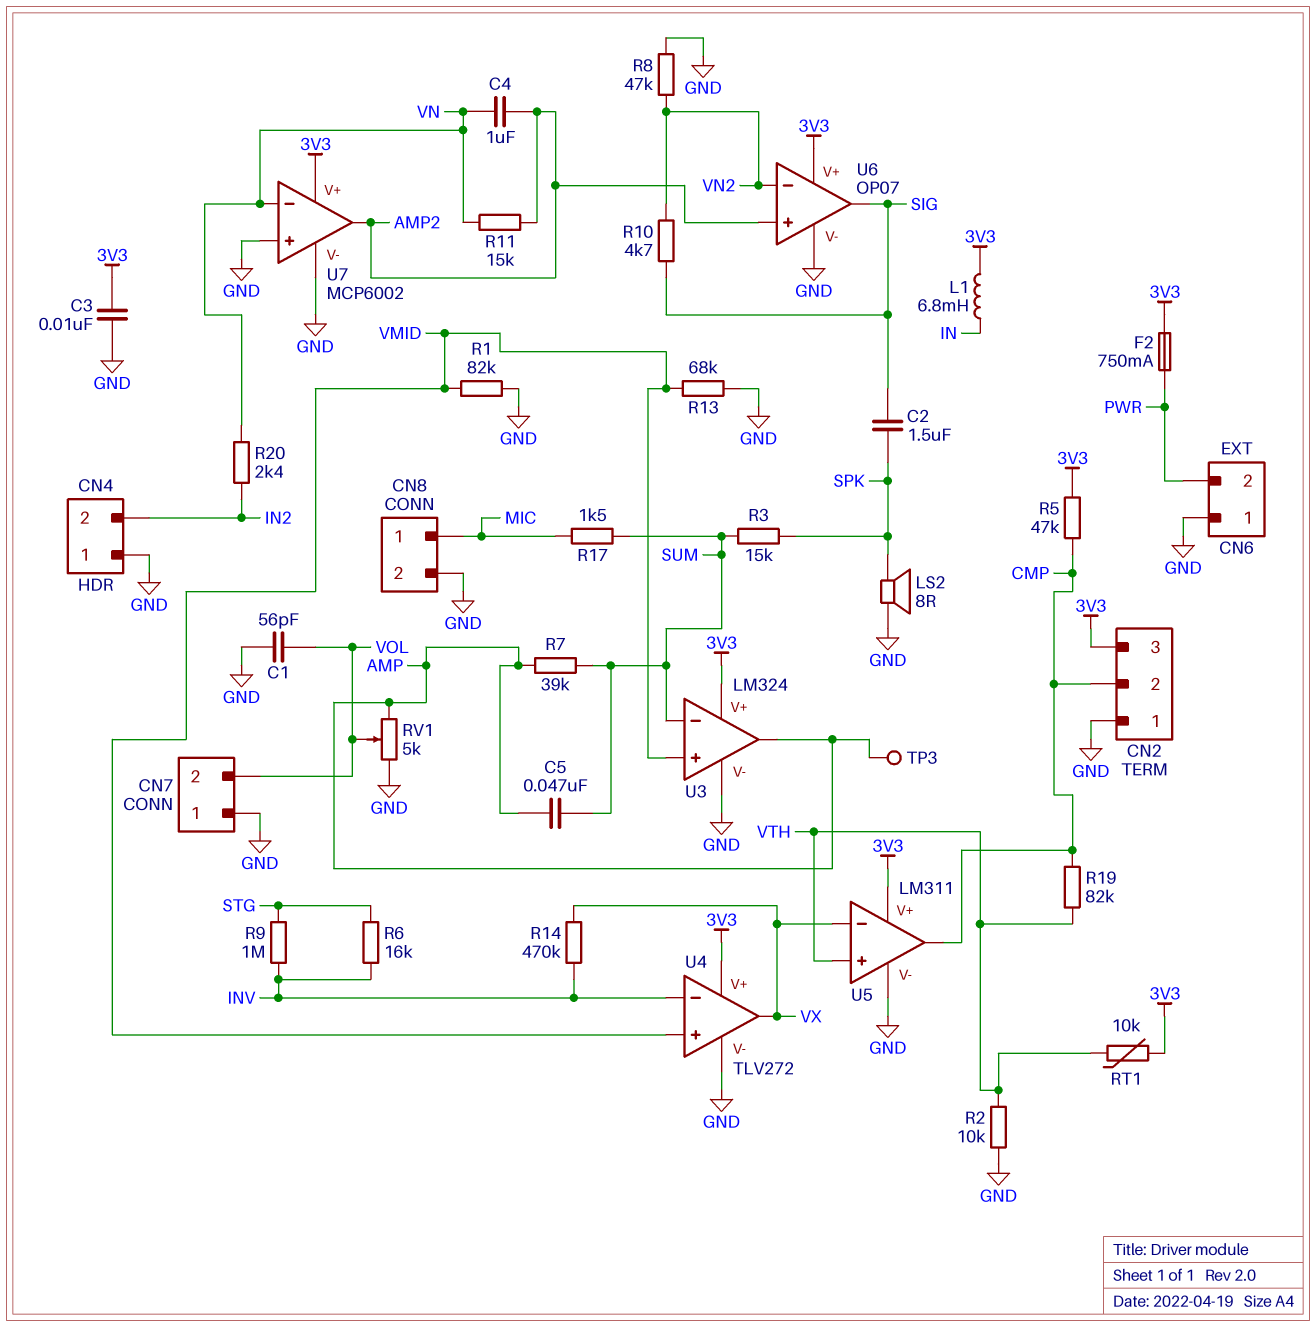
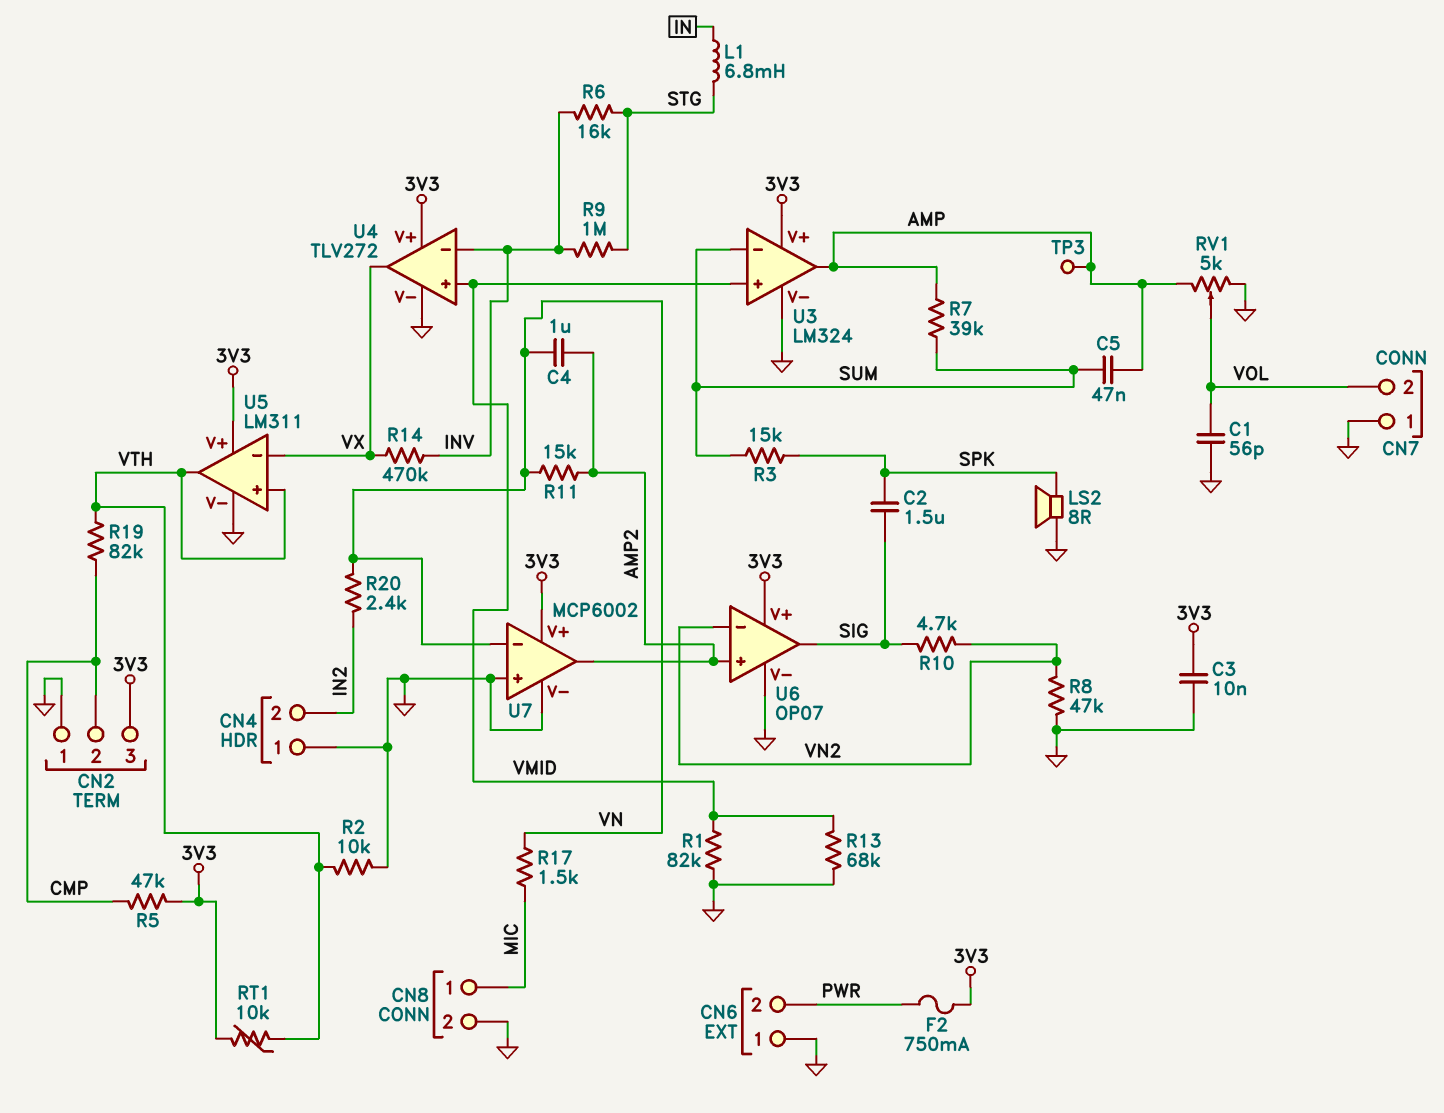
L1: 6.8mH (3V3, IN) -> 6.8mH (IN, STG)
R17: 1.5k (MIC, SUM) -> 1.5k (MIC, VN)
U5 pin out: CMP -> VTH

